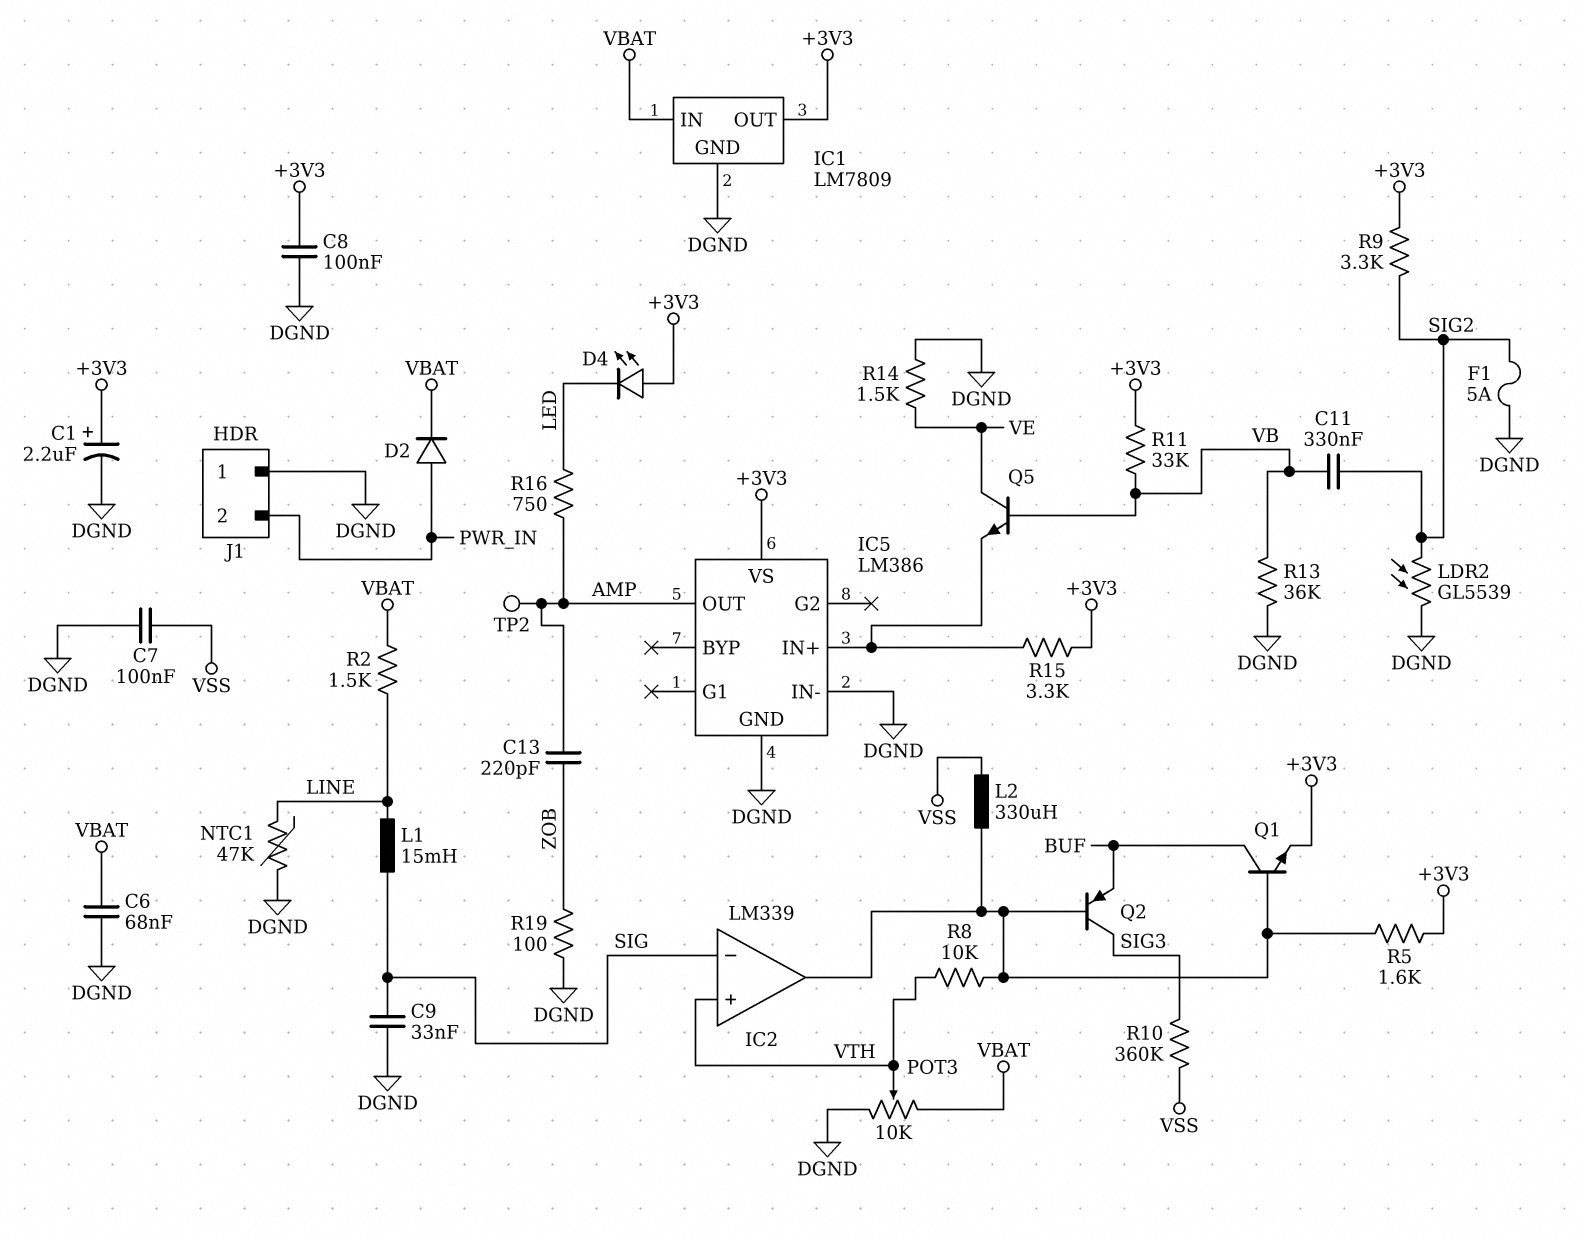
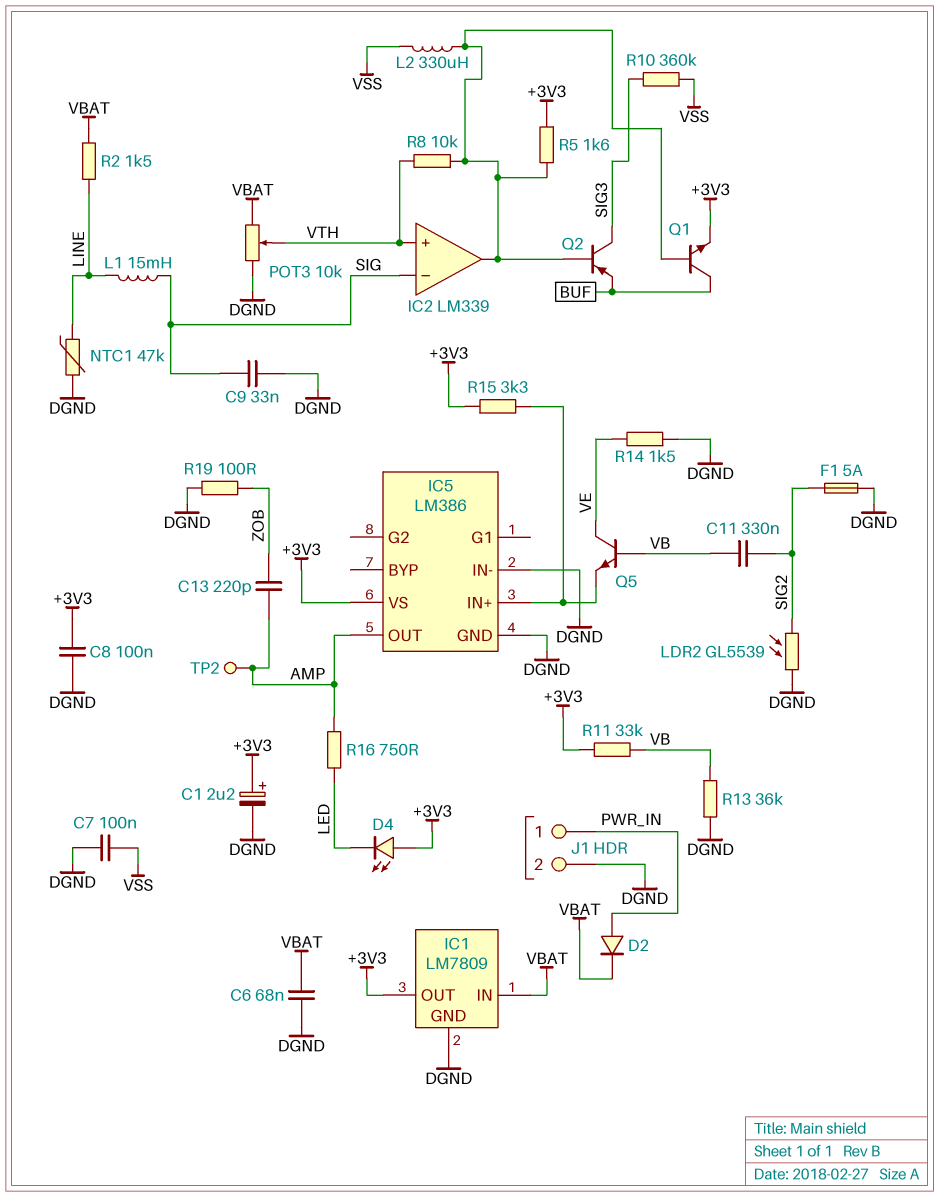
J1 pin 1: DGND -> PWR_IN
J1 pin 2: PWR_IN -> DGND
R9: 3.3k (+3V3, SIG2) -> none

